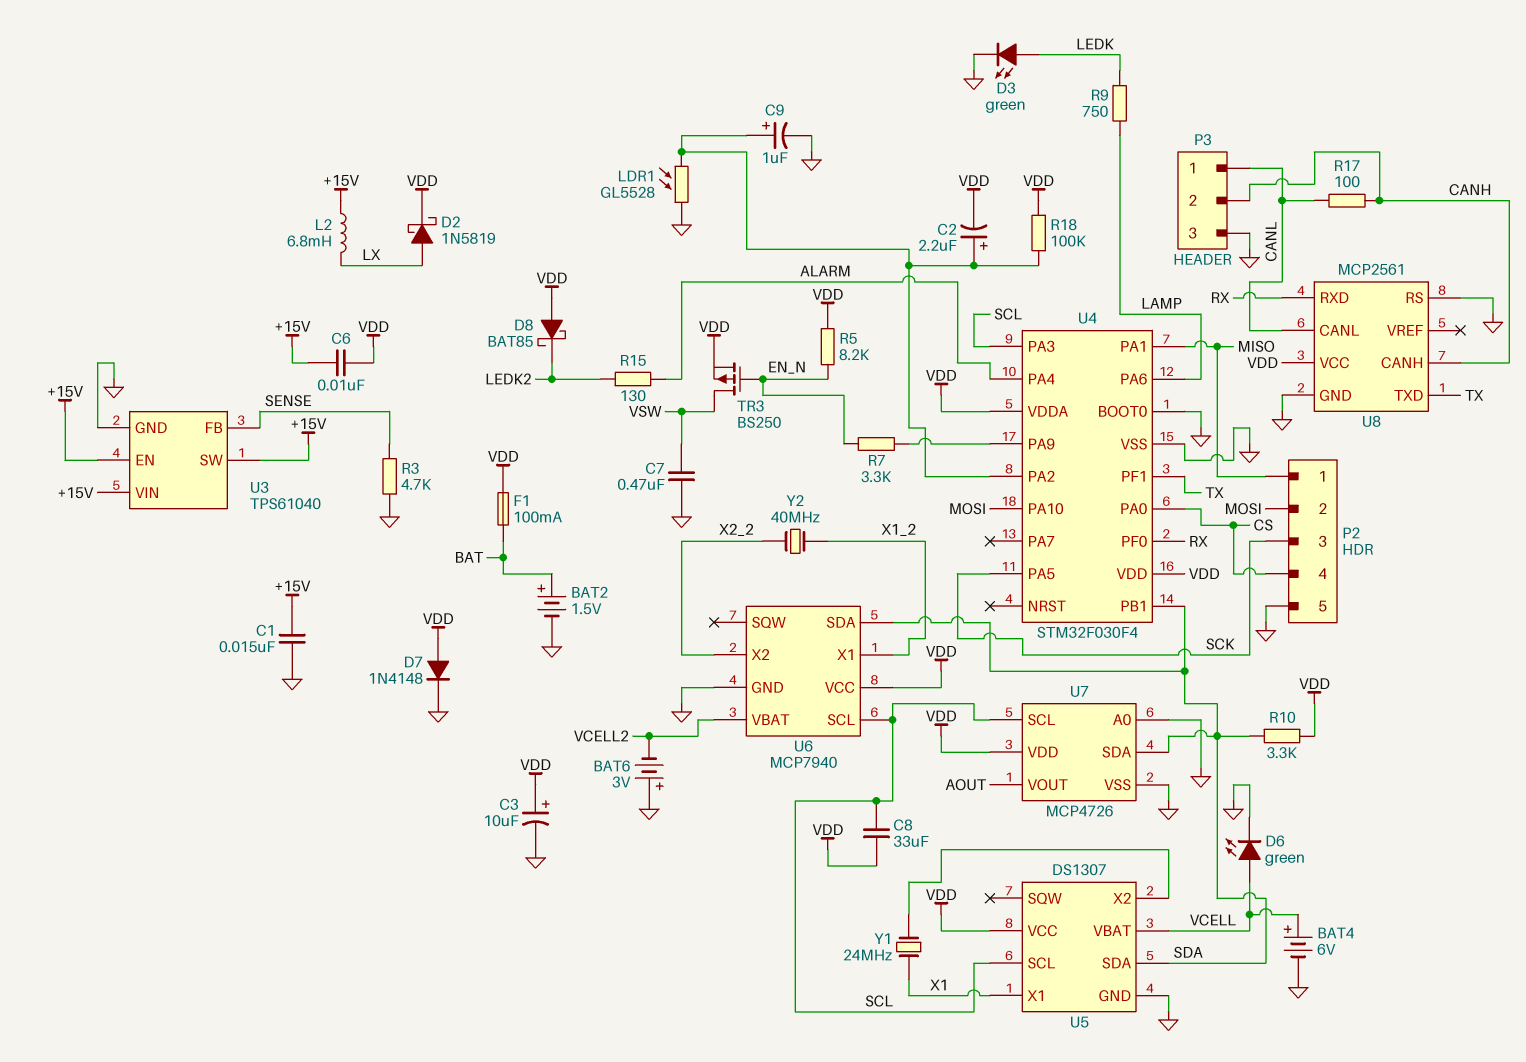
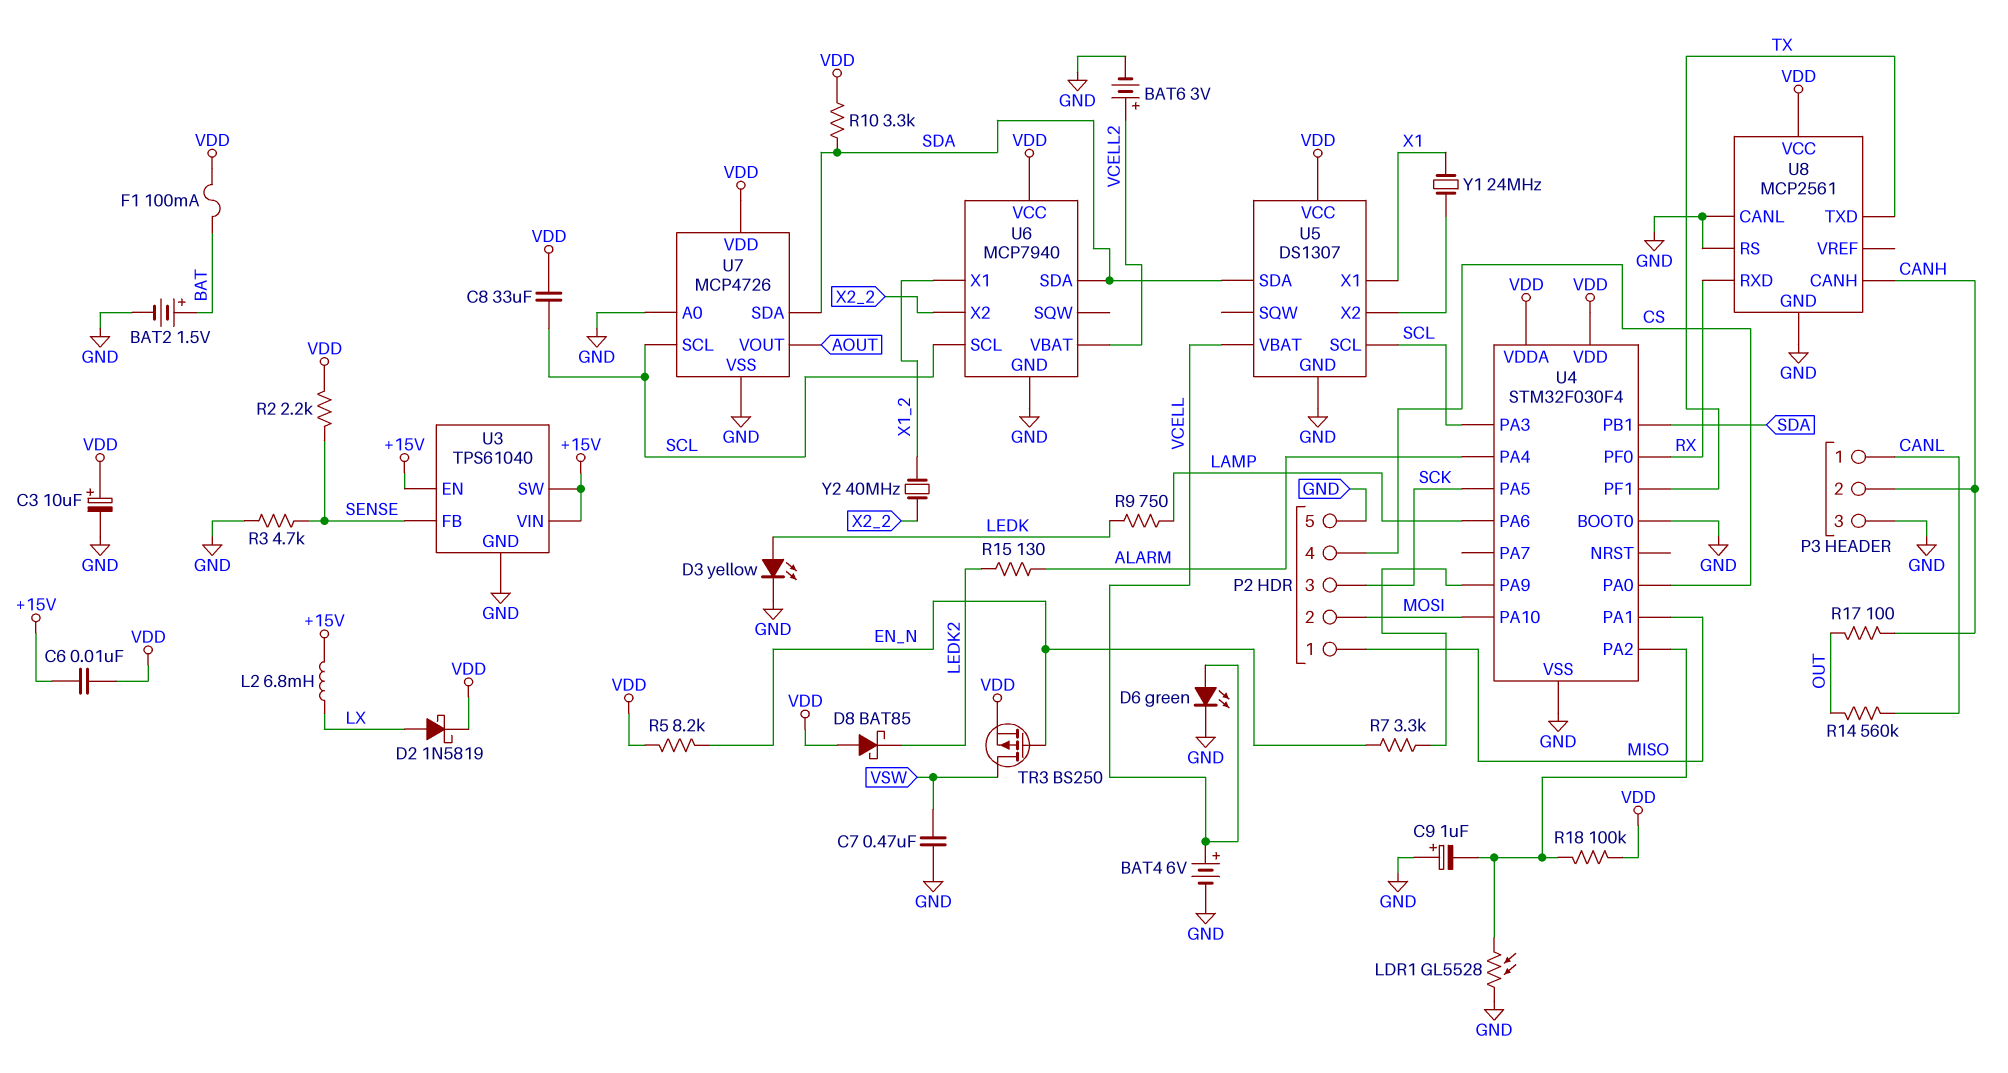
BAT6: 3V (plus GND, minus VCELL2) -> 3V (plus VCELL2, minus GND)
C1: 15nF (+15V, GND) -> none
C2: 2.2uF (plus U4/PA2, minus VDD) -> none
C9: 1uF (plus U4/PA2, minus GND) -> 1uF (plus GND, minus U4/PA2)
D3: LED green (A LEDK, K GND) -> LED yellow (A LEDK, K GND)
D7: diode 1N4148 (A VDD, K GND) -> none
R2: none -> 2.2k (SENSE, VDD)
R14: none -> 560k (CANL, OUT)
R17: 100 (CANH, CANL) -> 100 (CANH, OUT)
U8 pin CANL: CANL -> GND

